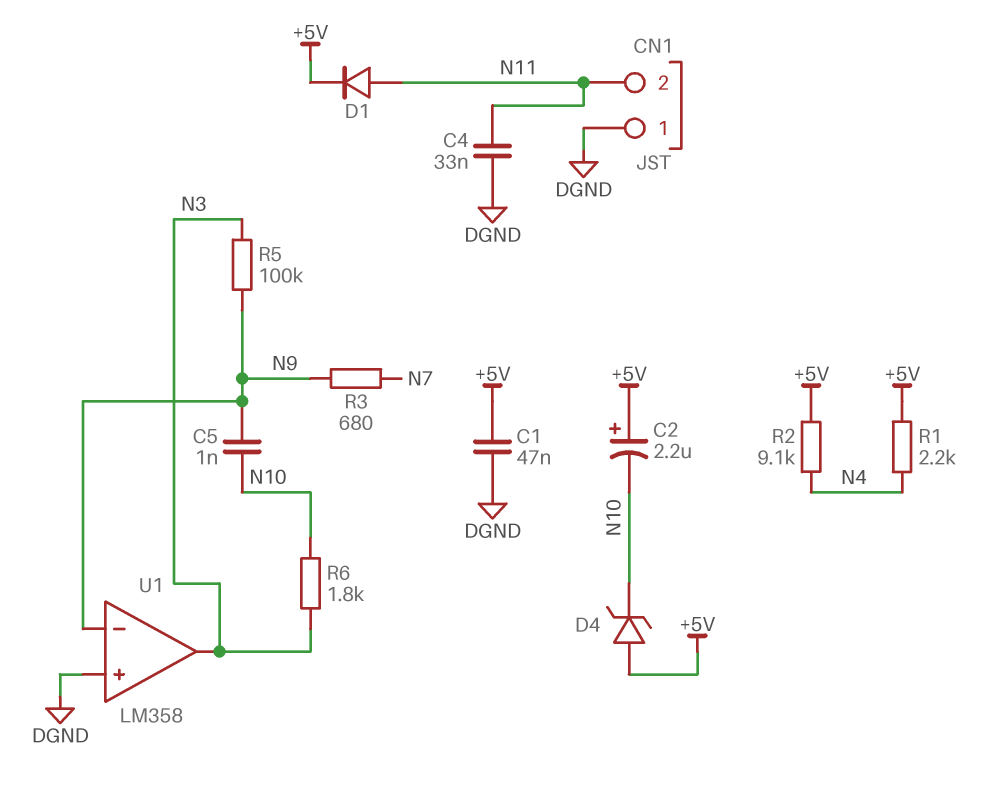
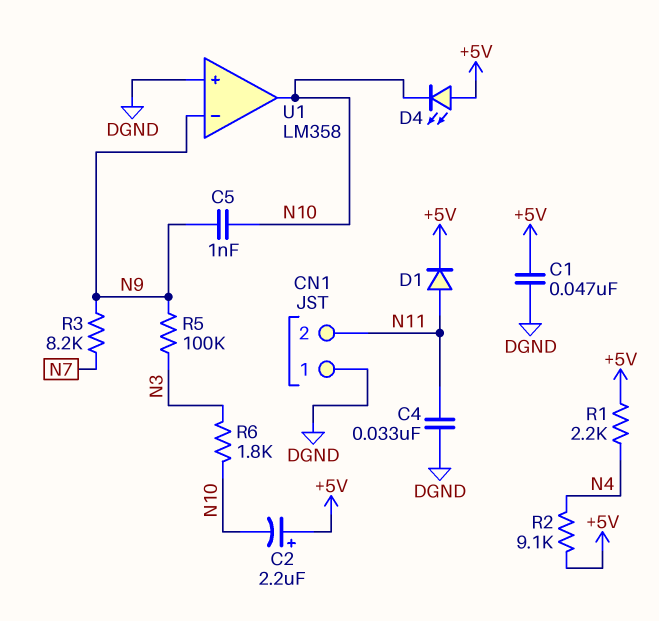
D4: zener (A +5V, K N10) -> LED (A +5V, K N10)
R3: 680 (N7, N9) -> 8.2k (N7, N9)
U1 pin out: N3 -> N10

